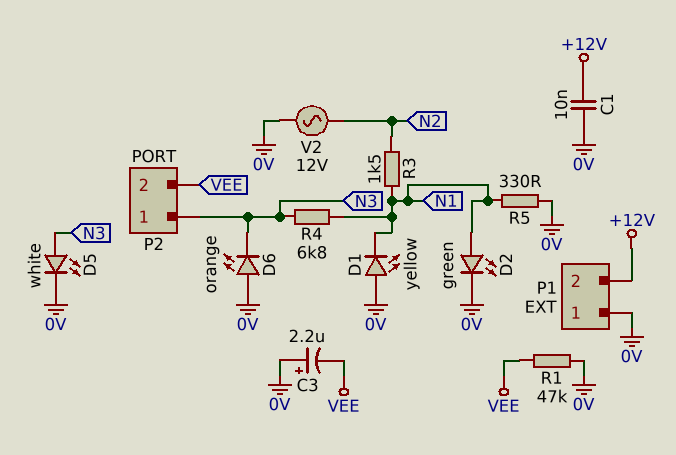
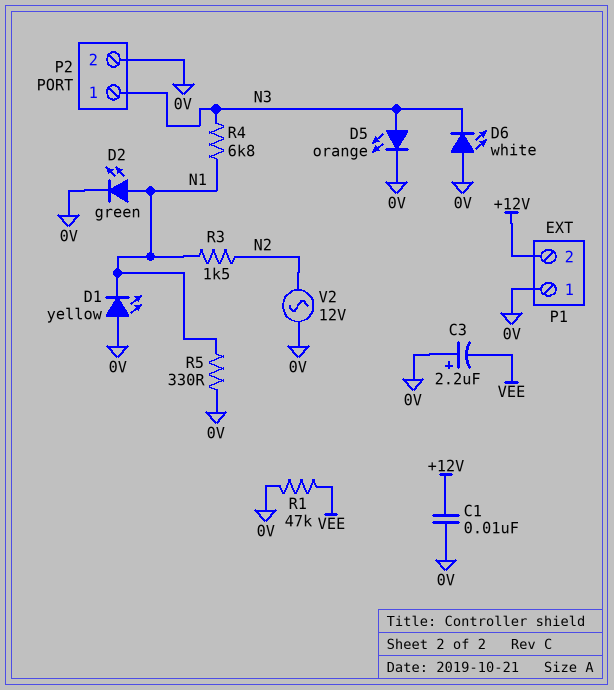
D5: LED white (A N3, K 0V) -> LED orange (A N3, K 0V)
D6: LED orange (A 0V, K N3) -> LED white (A 0V, K N3)
P2 pin 2: VEE -> 0V

